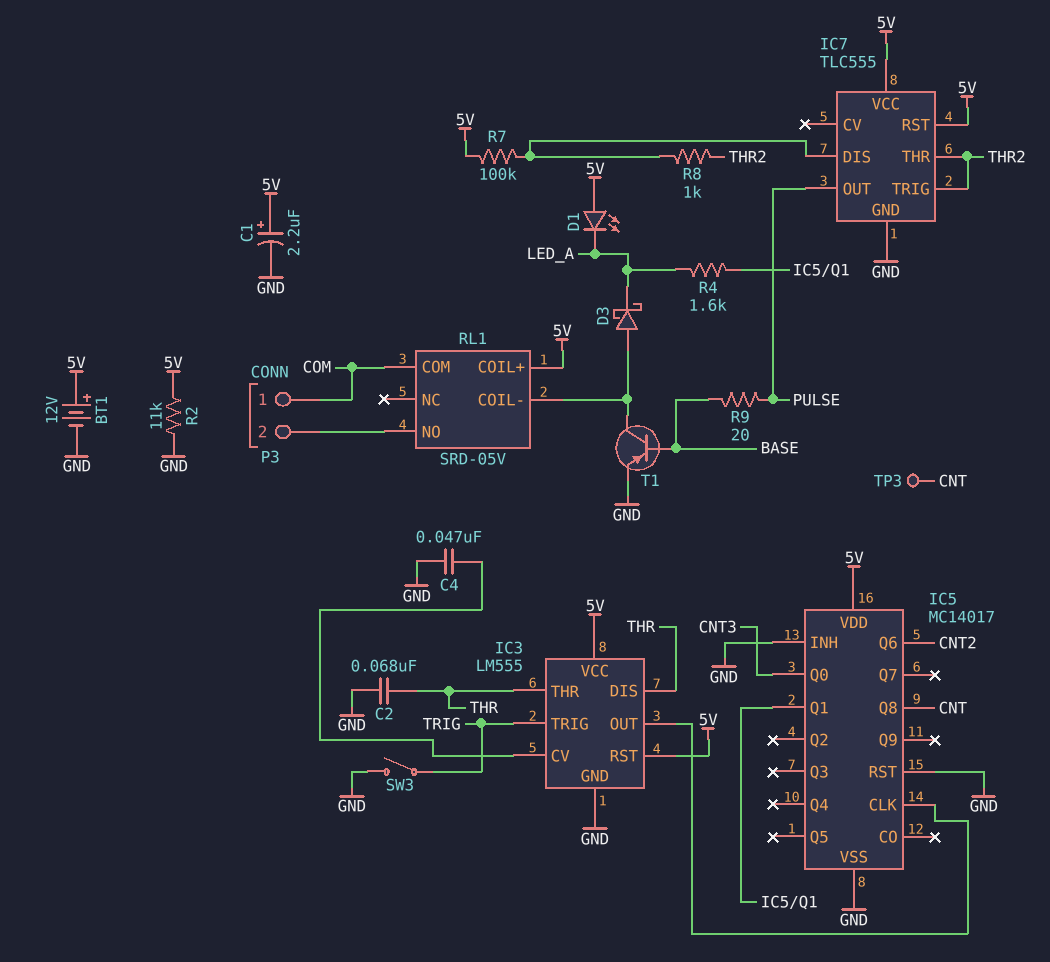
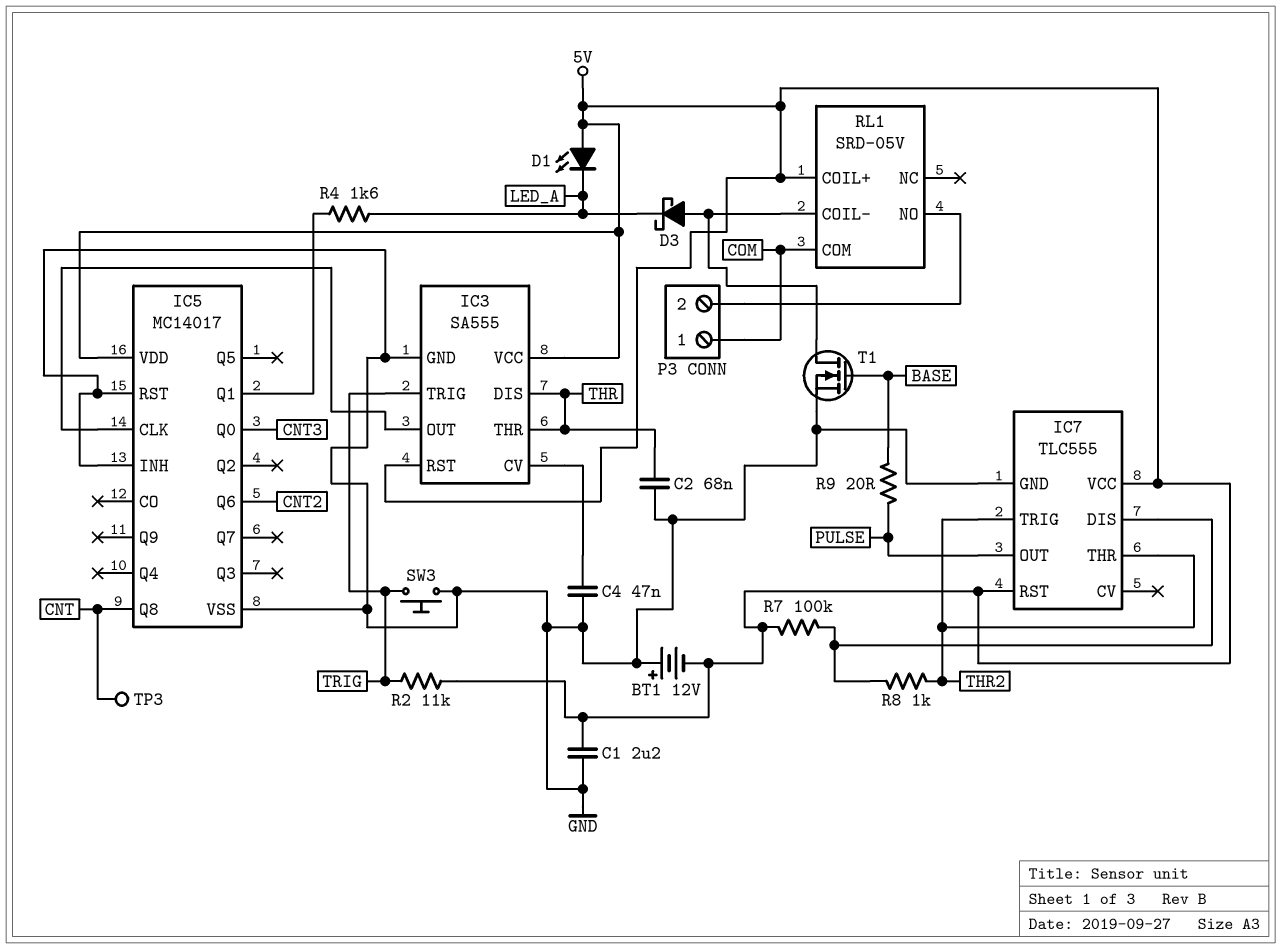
BT1: 12V (plus 5V, minus GND) -> 12V (plus GND, minus 5V)
C1: 2.2uF (plus 5V, minus GND) -> 2.2uF (5V, GND)
IC3: LM555 -> SA555
R2: 11k (5V, GND) -> 11k (5V, TRIG)
SW3: switch (GND, TRIG) -> button (GND, TRIG)
T1: PNP (B BASE, C RL1/COIL-, E GND) -> NMOS (G BASE, D RL1/COIL-, S GND)

